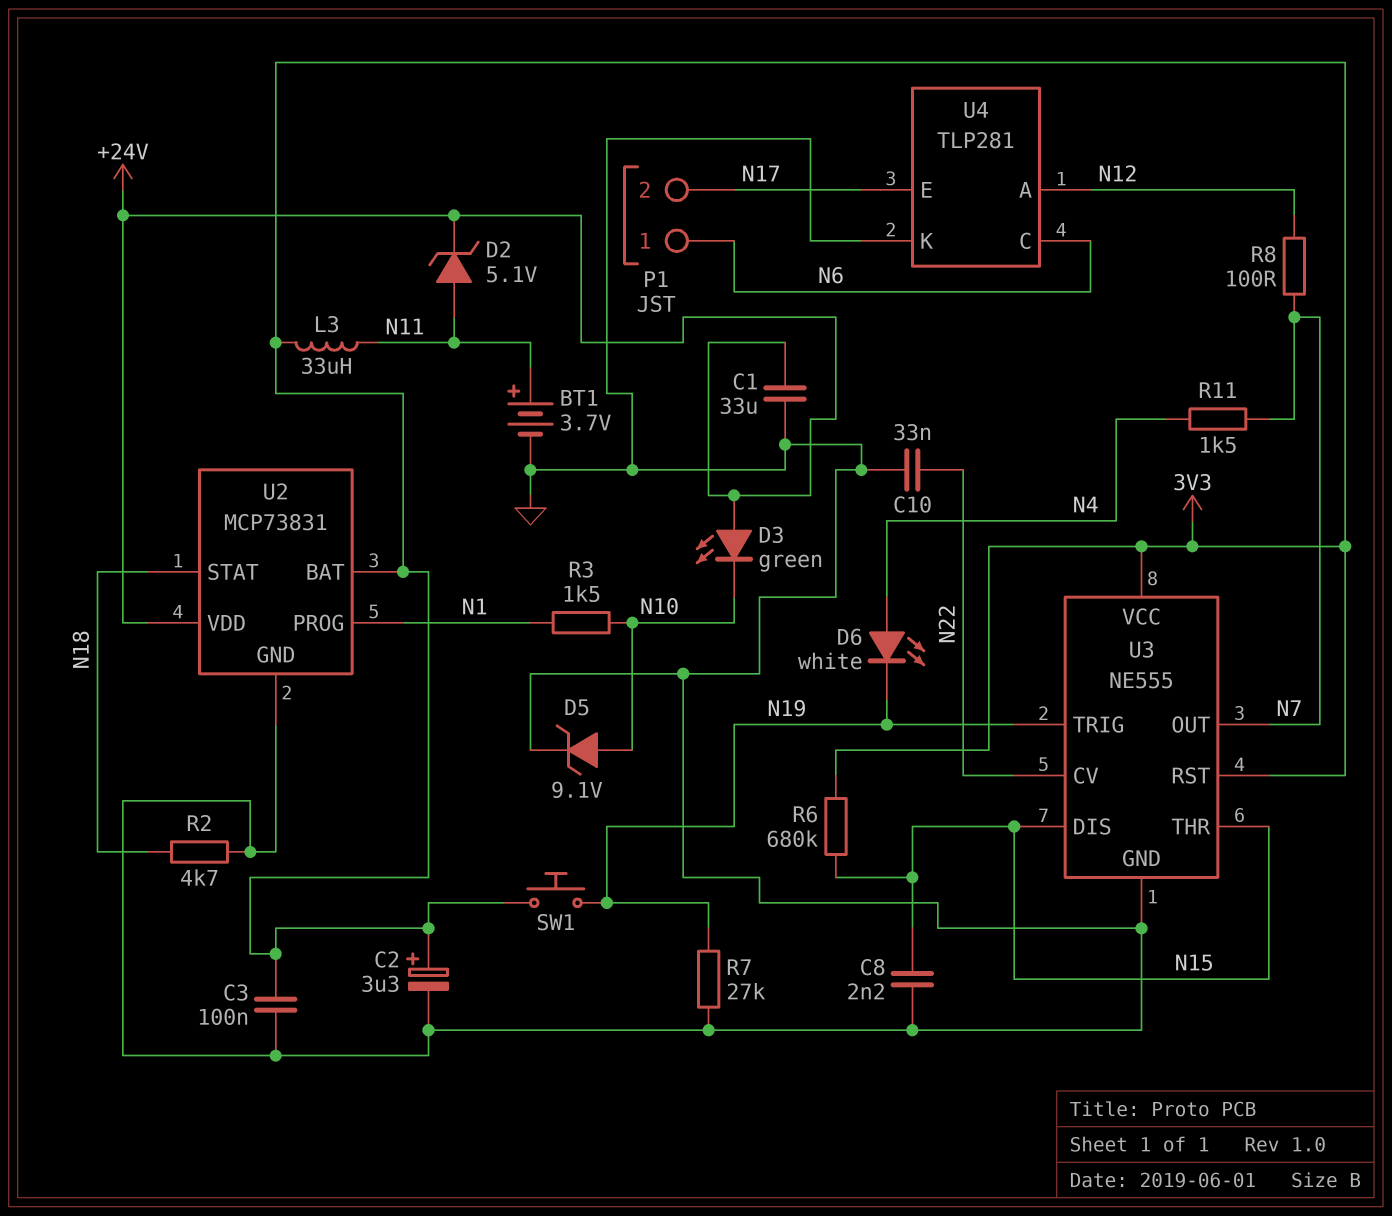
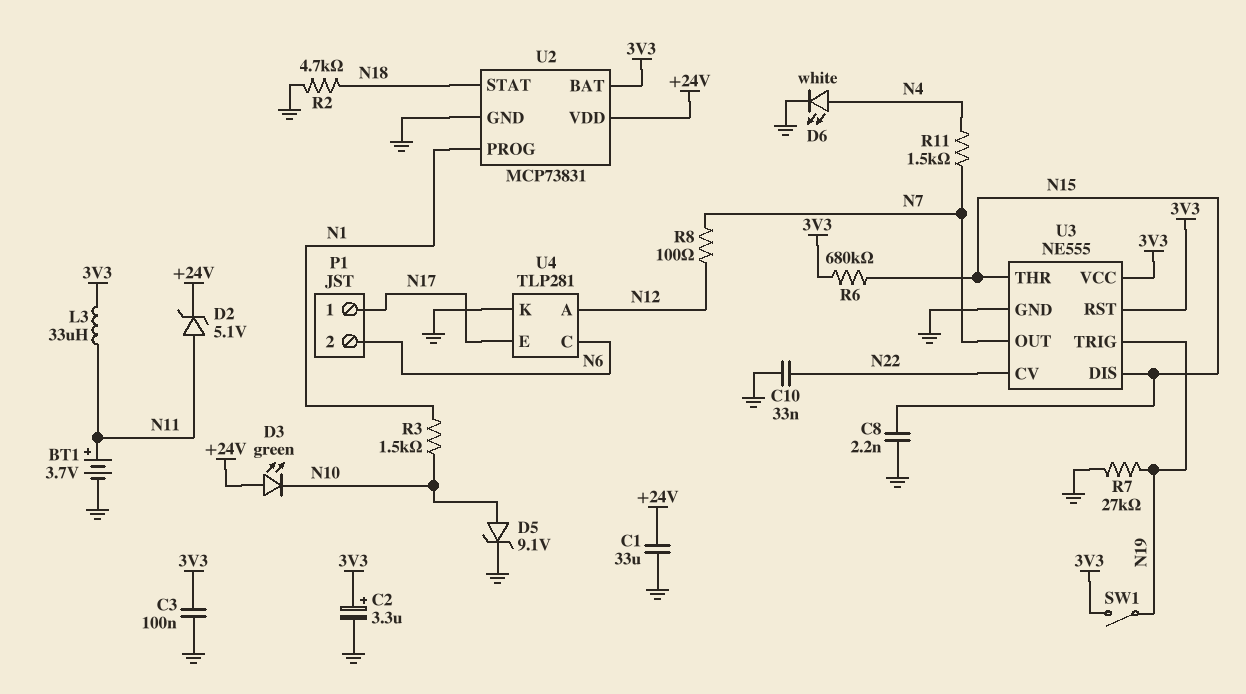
D6: LED white (A N4, K N19) -> LED white (A N4, K GND)
P1 pin 1: N6 -> N17
P1 pin 2: N17 -> N6
SW1: button (3V3, N19) -> switch (3V3, N19)

